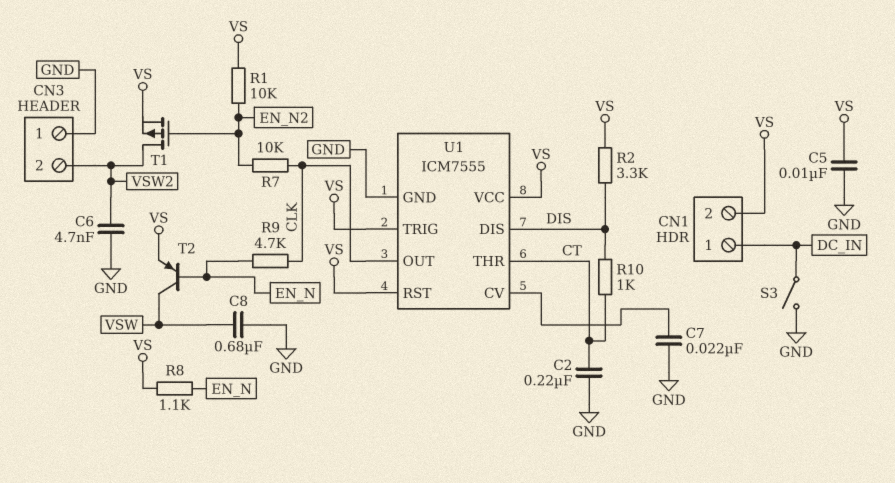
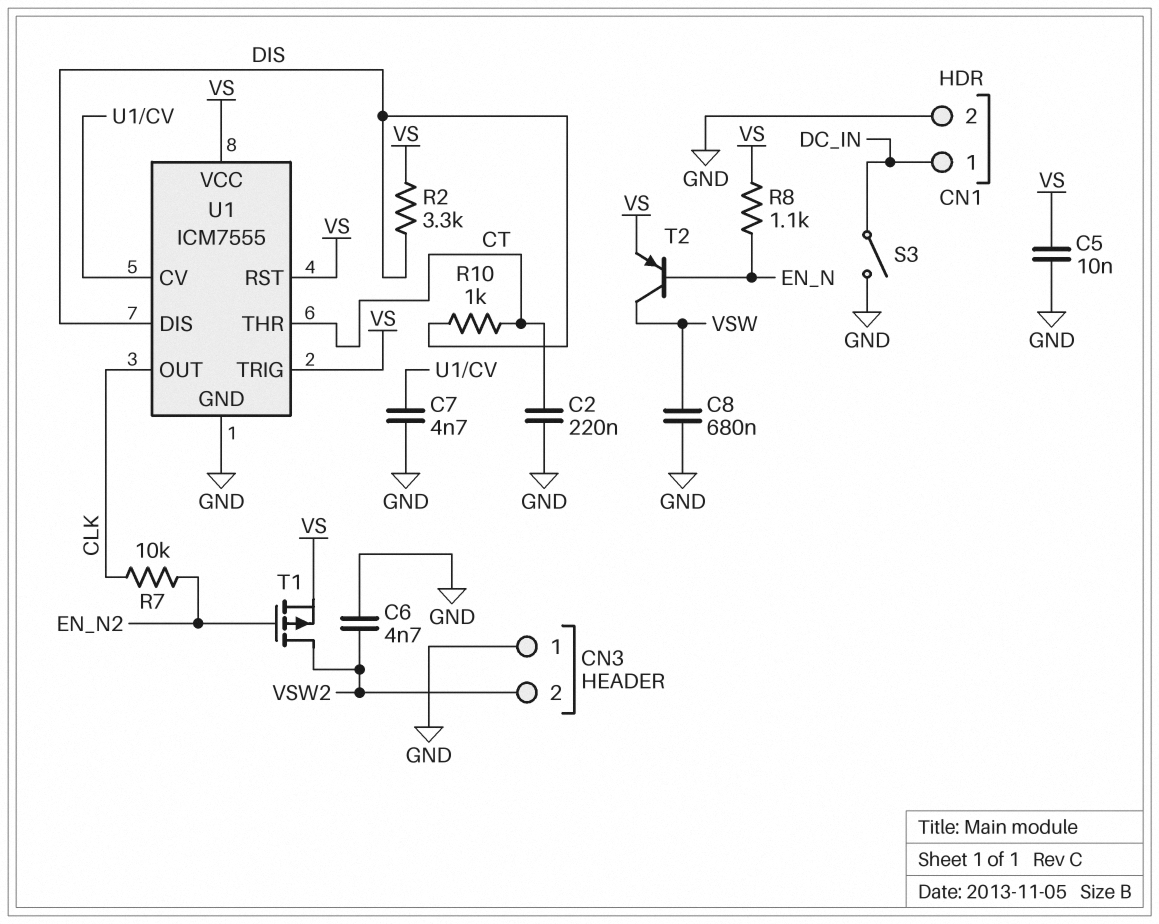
C7: 22nF (GND, U1/CV) -> 4.7nF (GND, U1/CV)
CN1 pin 2: VS -> GND
R1: 10k (EN_N2, VS) -> none
R9: 4.7k (CLK, EN_N) -> none

